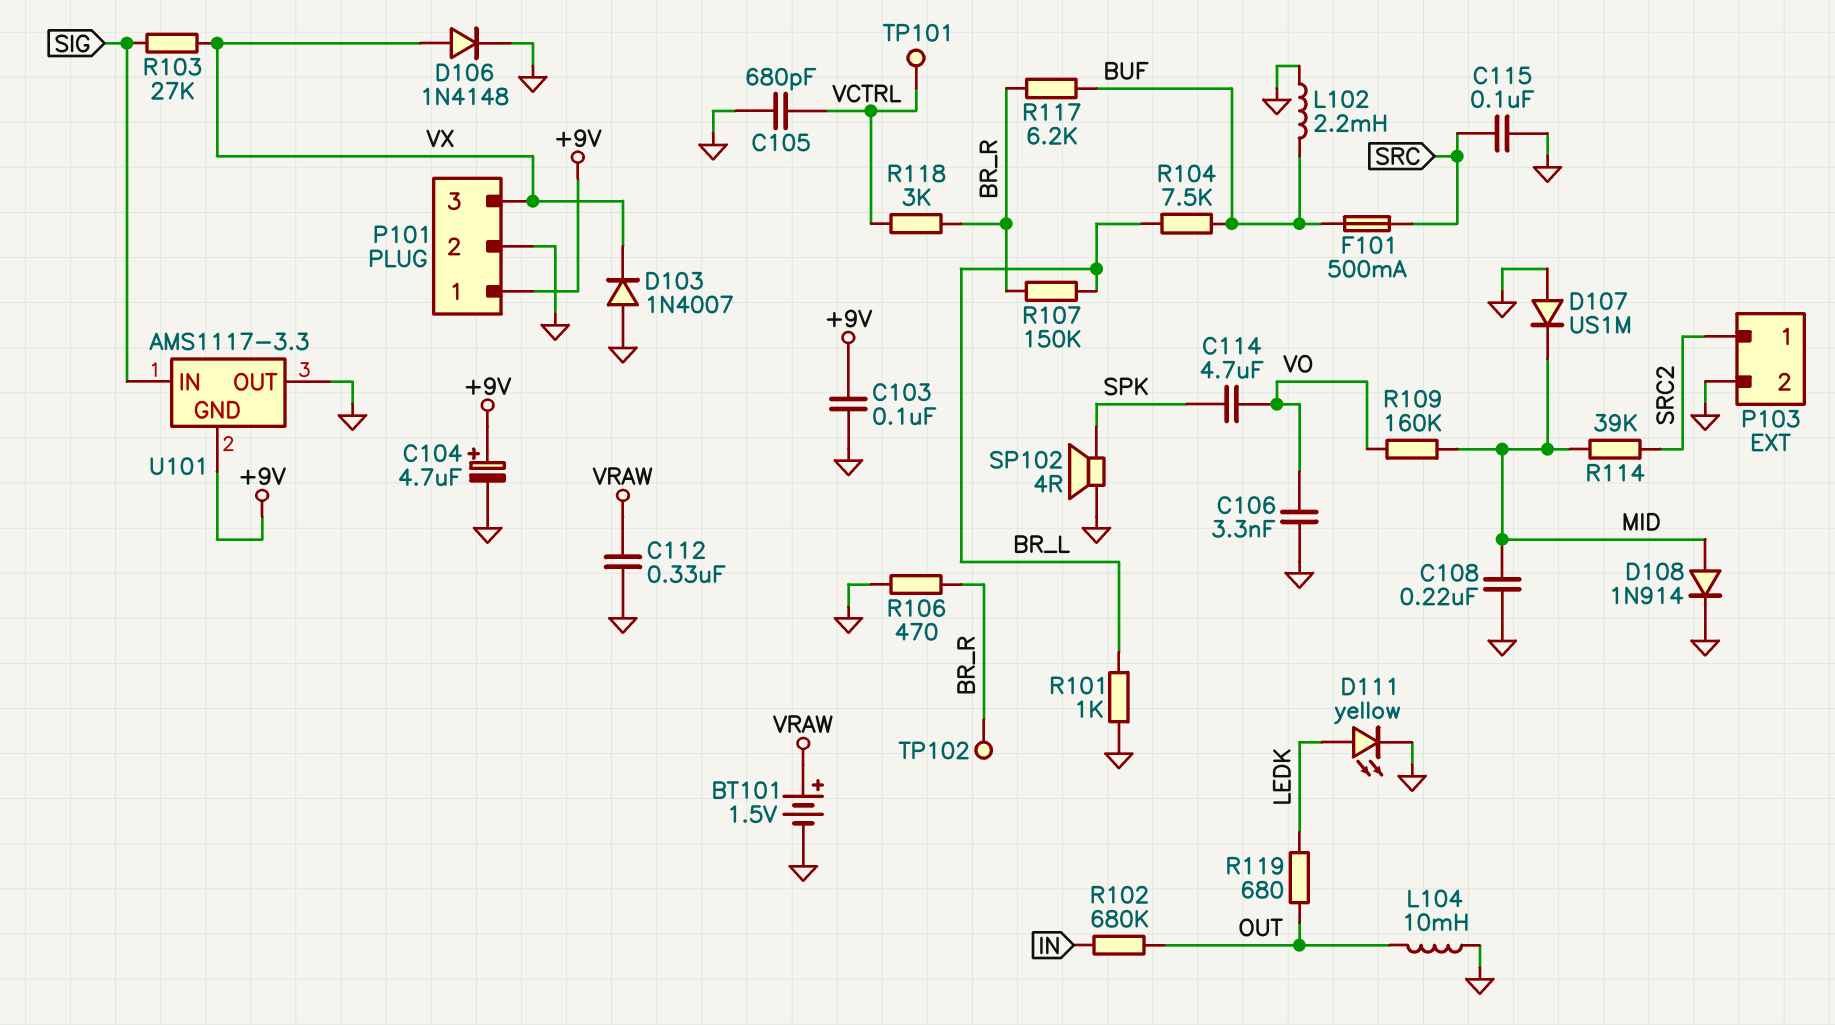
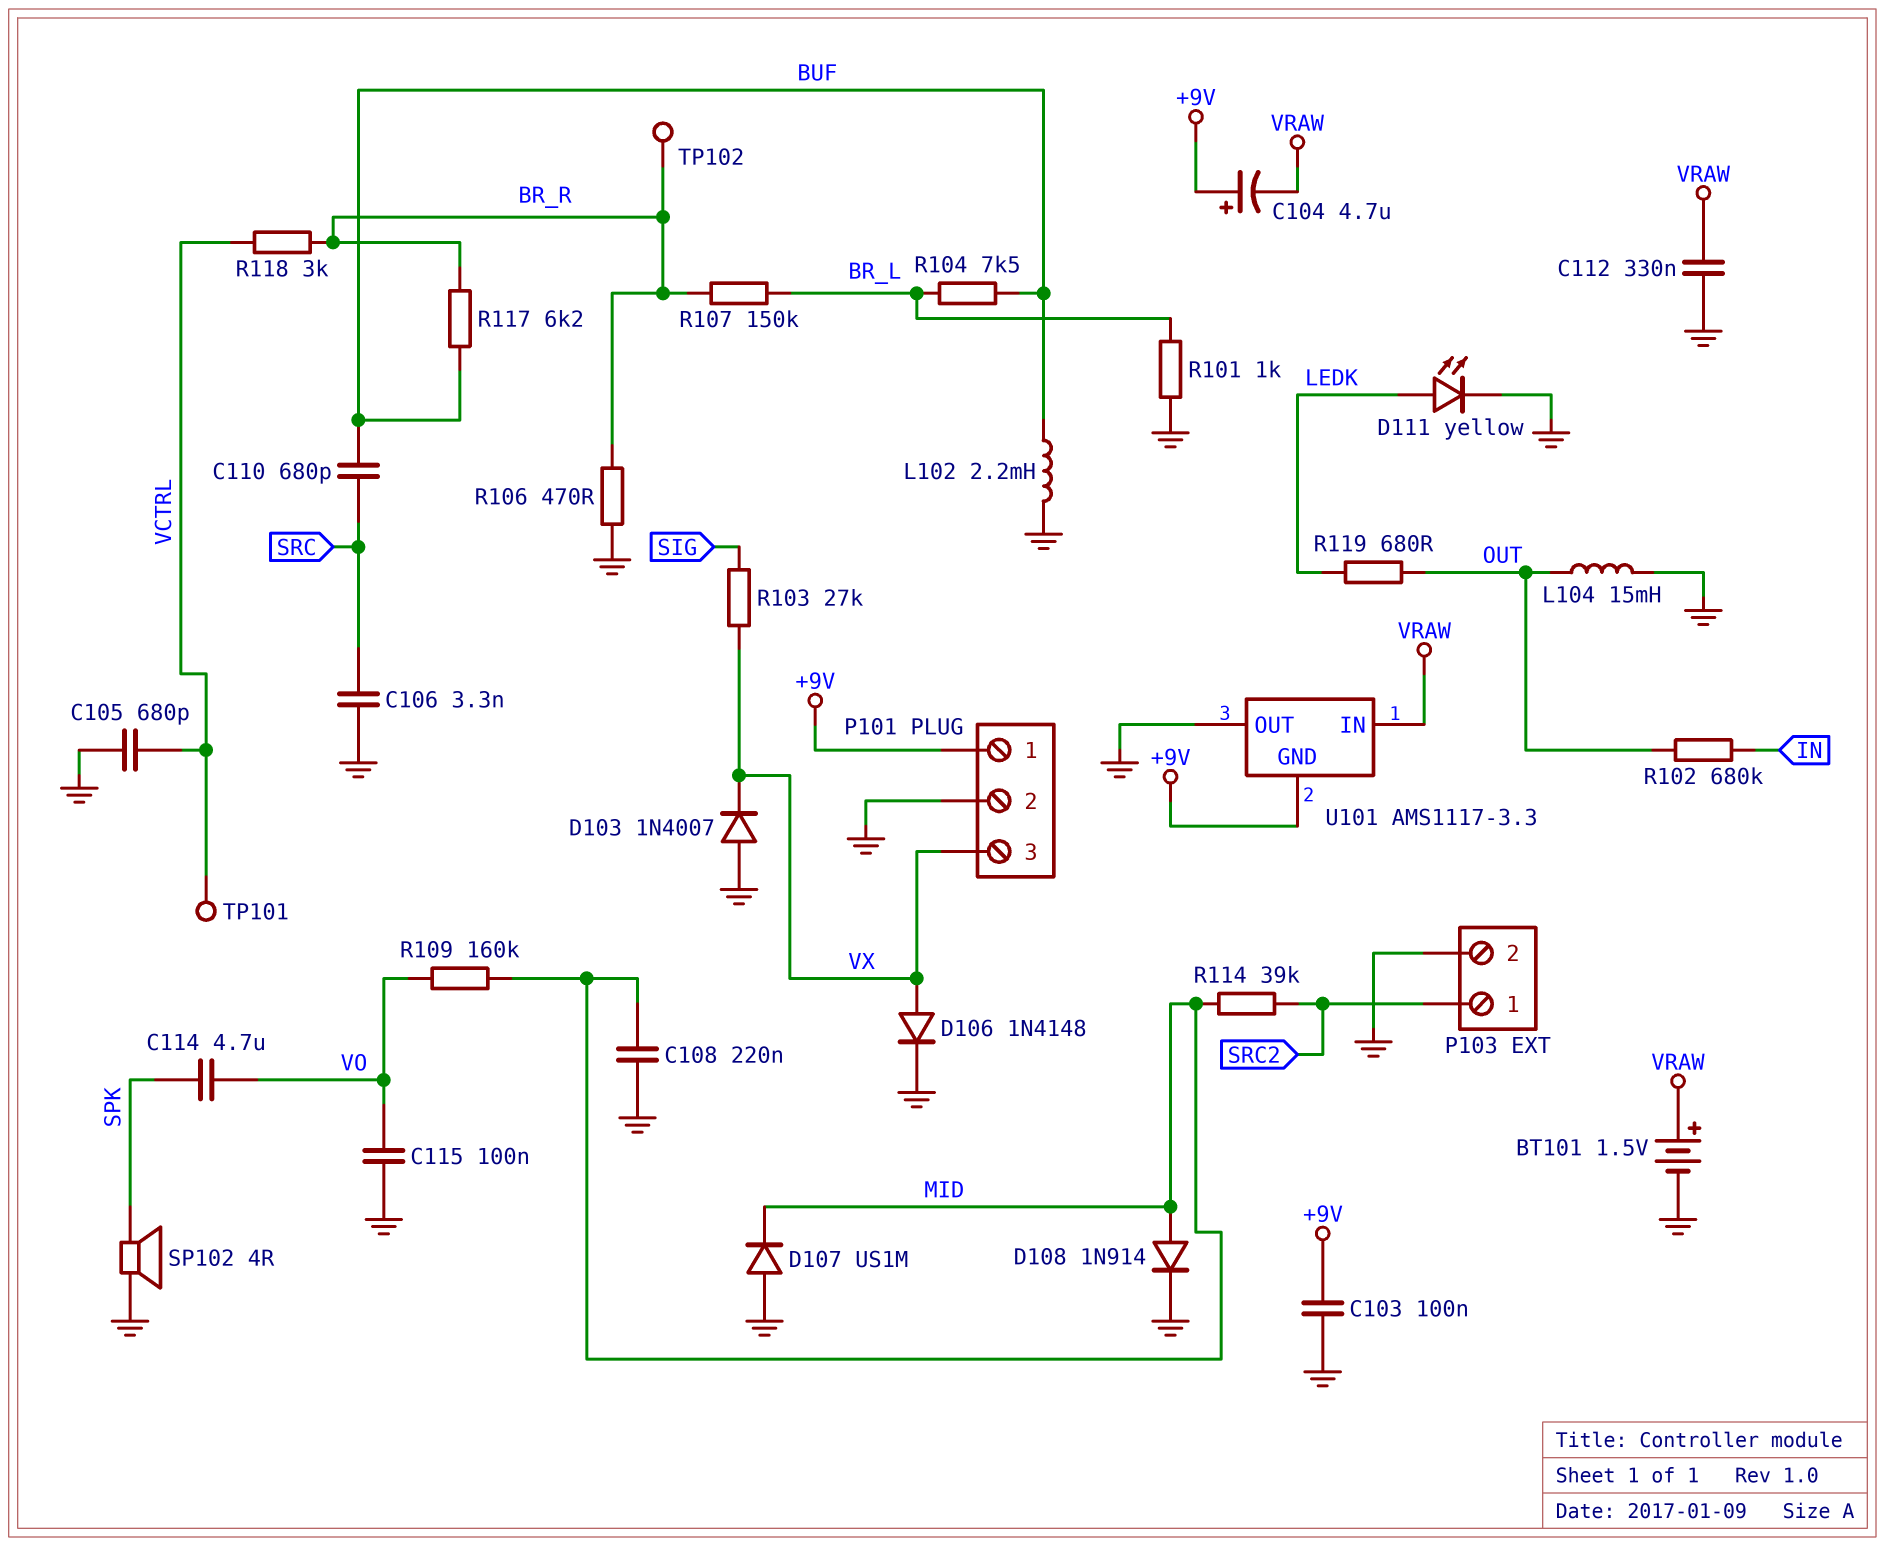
C104: 4.7uF (plus +9V, minus GND) -> 4.7uF (plus +9V, minus VRAW)
C106: 3.3nF (GND, VO) -> 3.3nF (GND, SRC)
C110: none -> 680pF (BUF, SRC)
C115: 100nF (GND, SRC) -> 100nF (GND, VO)
F101: 500mA (BUF, SRC) -> none
L104: 10mH (GND, OUT) -> 15mH (GND, OUT)
U101 pin IN: SIG -> VRAW

